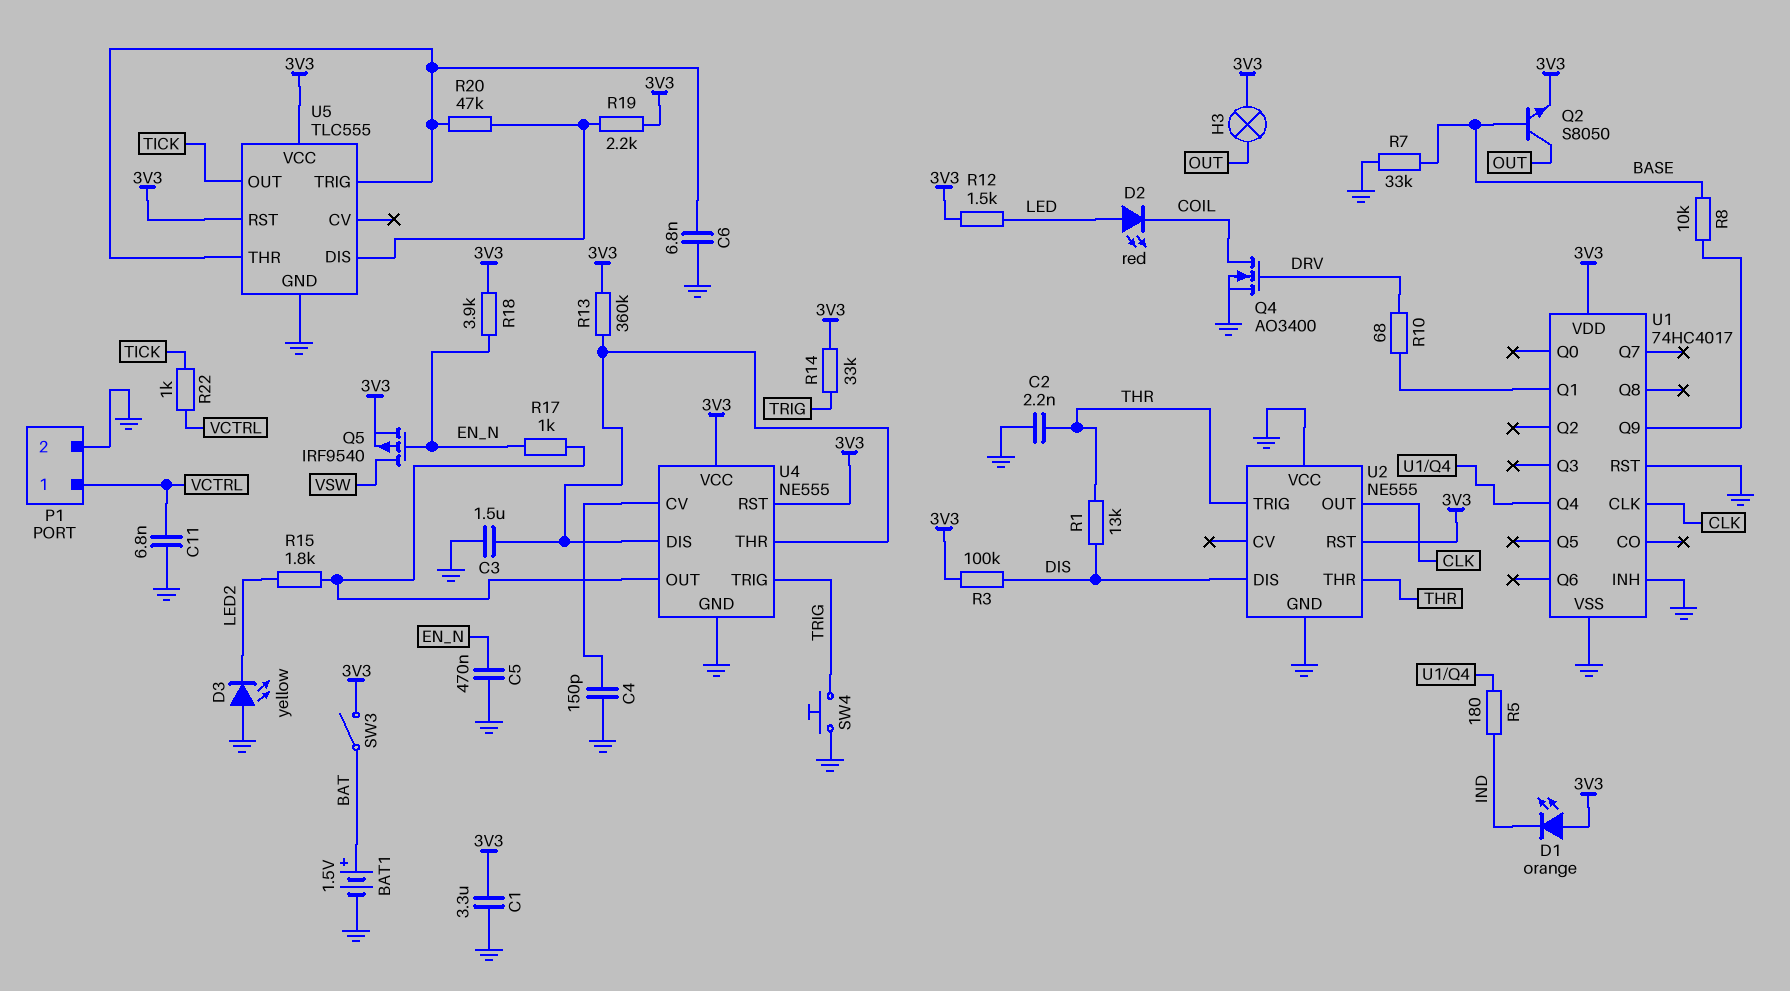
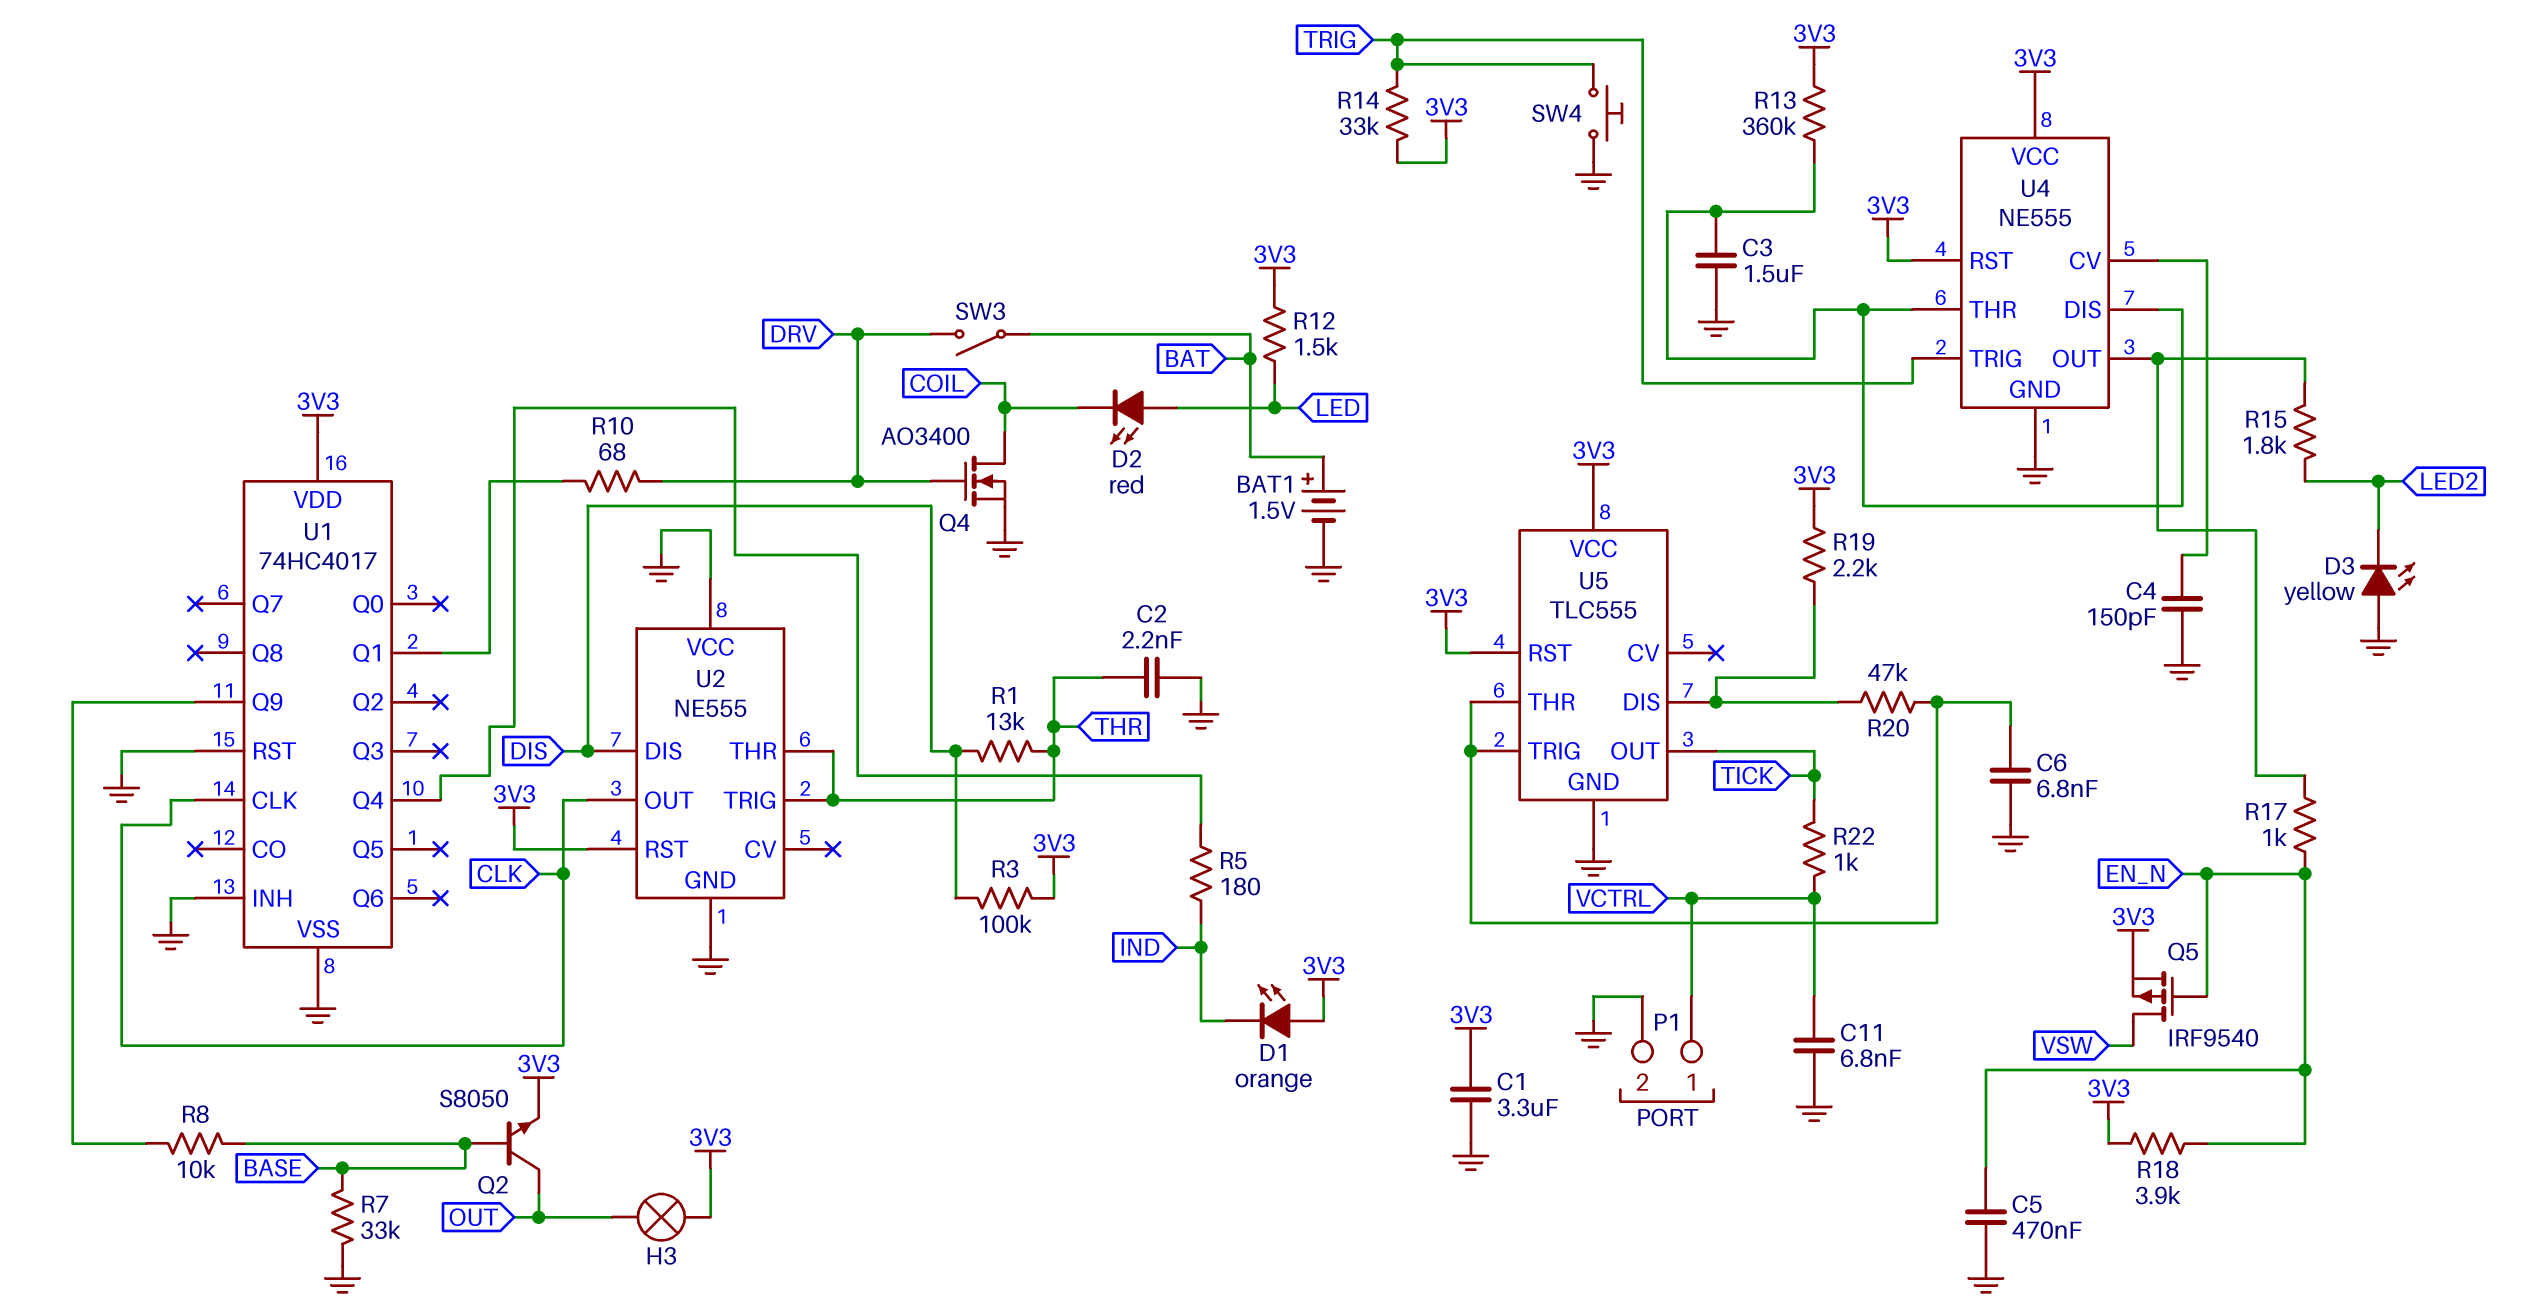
SW3: switch (3V3, BAT) -> switch (BAT, DRV)

